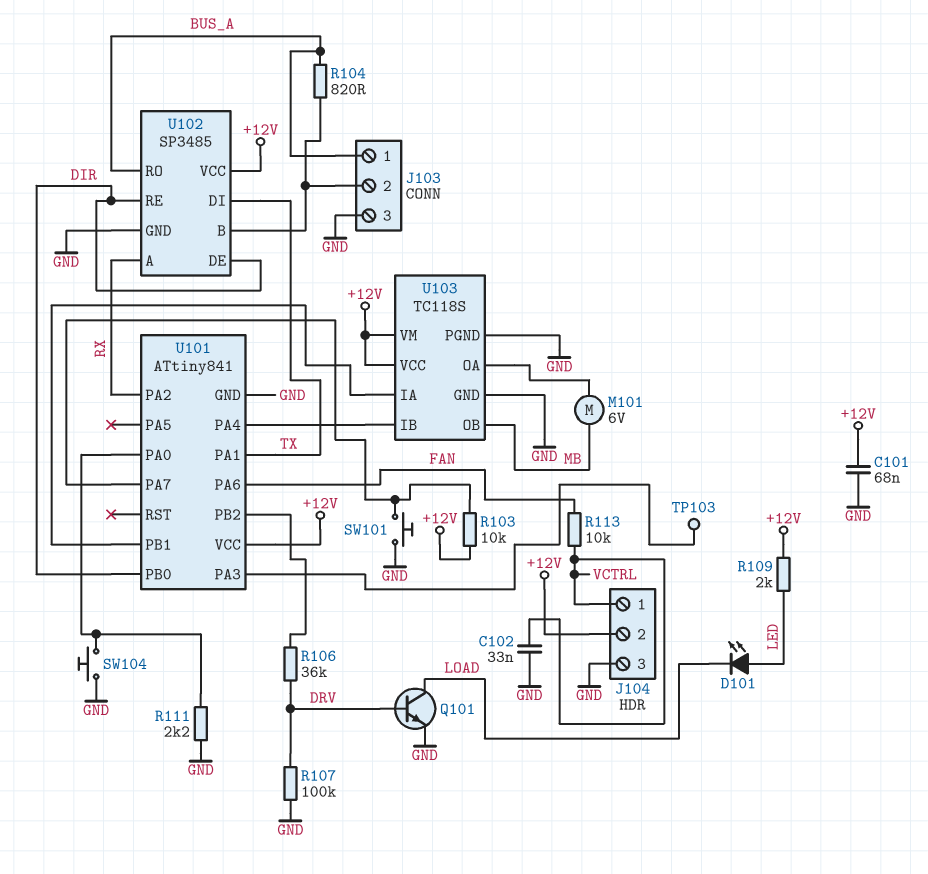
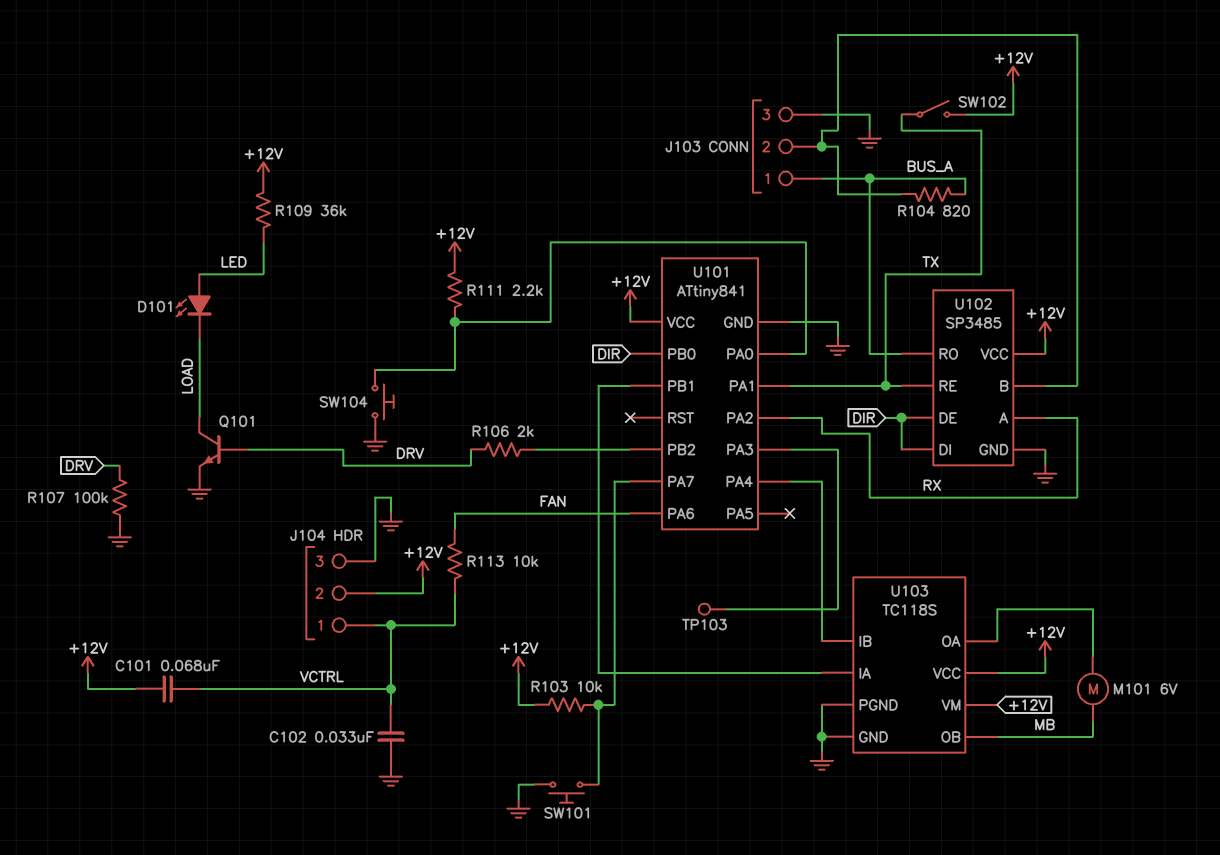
C101: 68nF (+12V, GND) -> 68nF (+12V, VCTRL)
R106: 36k (DRV, U101/PB2) -> 2k (DRV, U101/PB2)
R109: 2k (+12V, LED) -> 36k (+12V, LED)
R111: 2.2k (GND, U101/PA0) -> 2.2k (+12V, U101/PA0)
SW102: none -> switch (+12V, TX)
U102 pin DI: TX -> DIR
U102 pin RE: DIR -> TX

